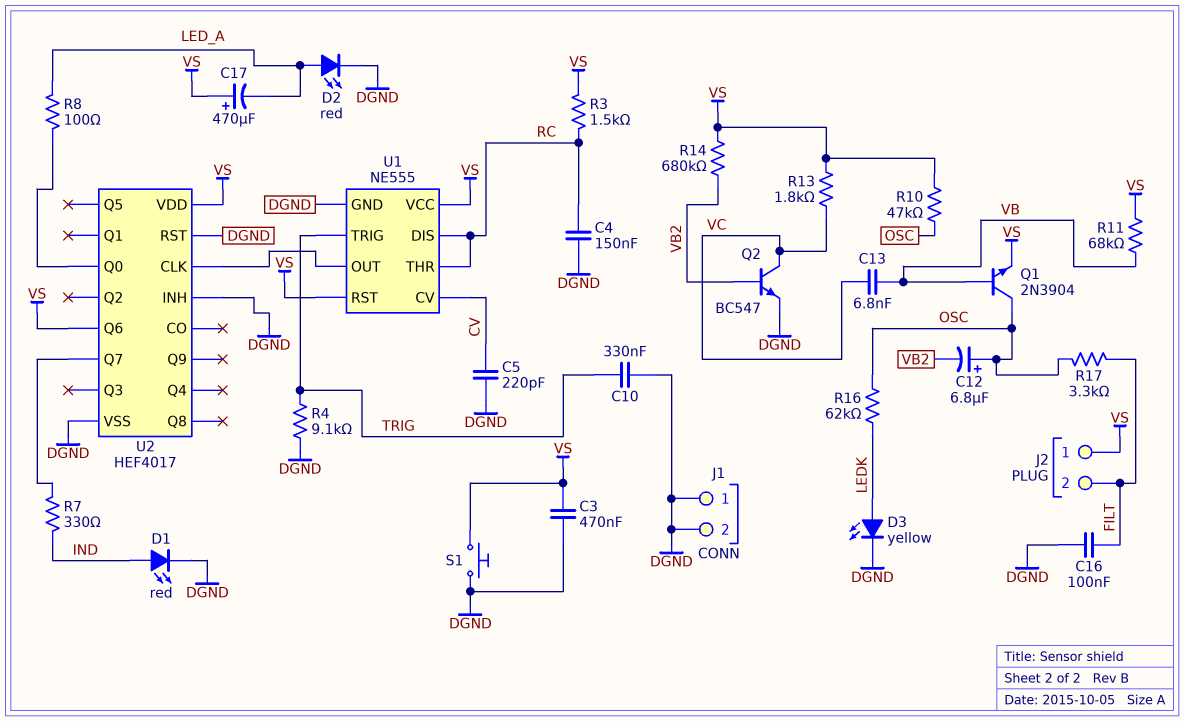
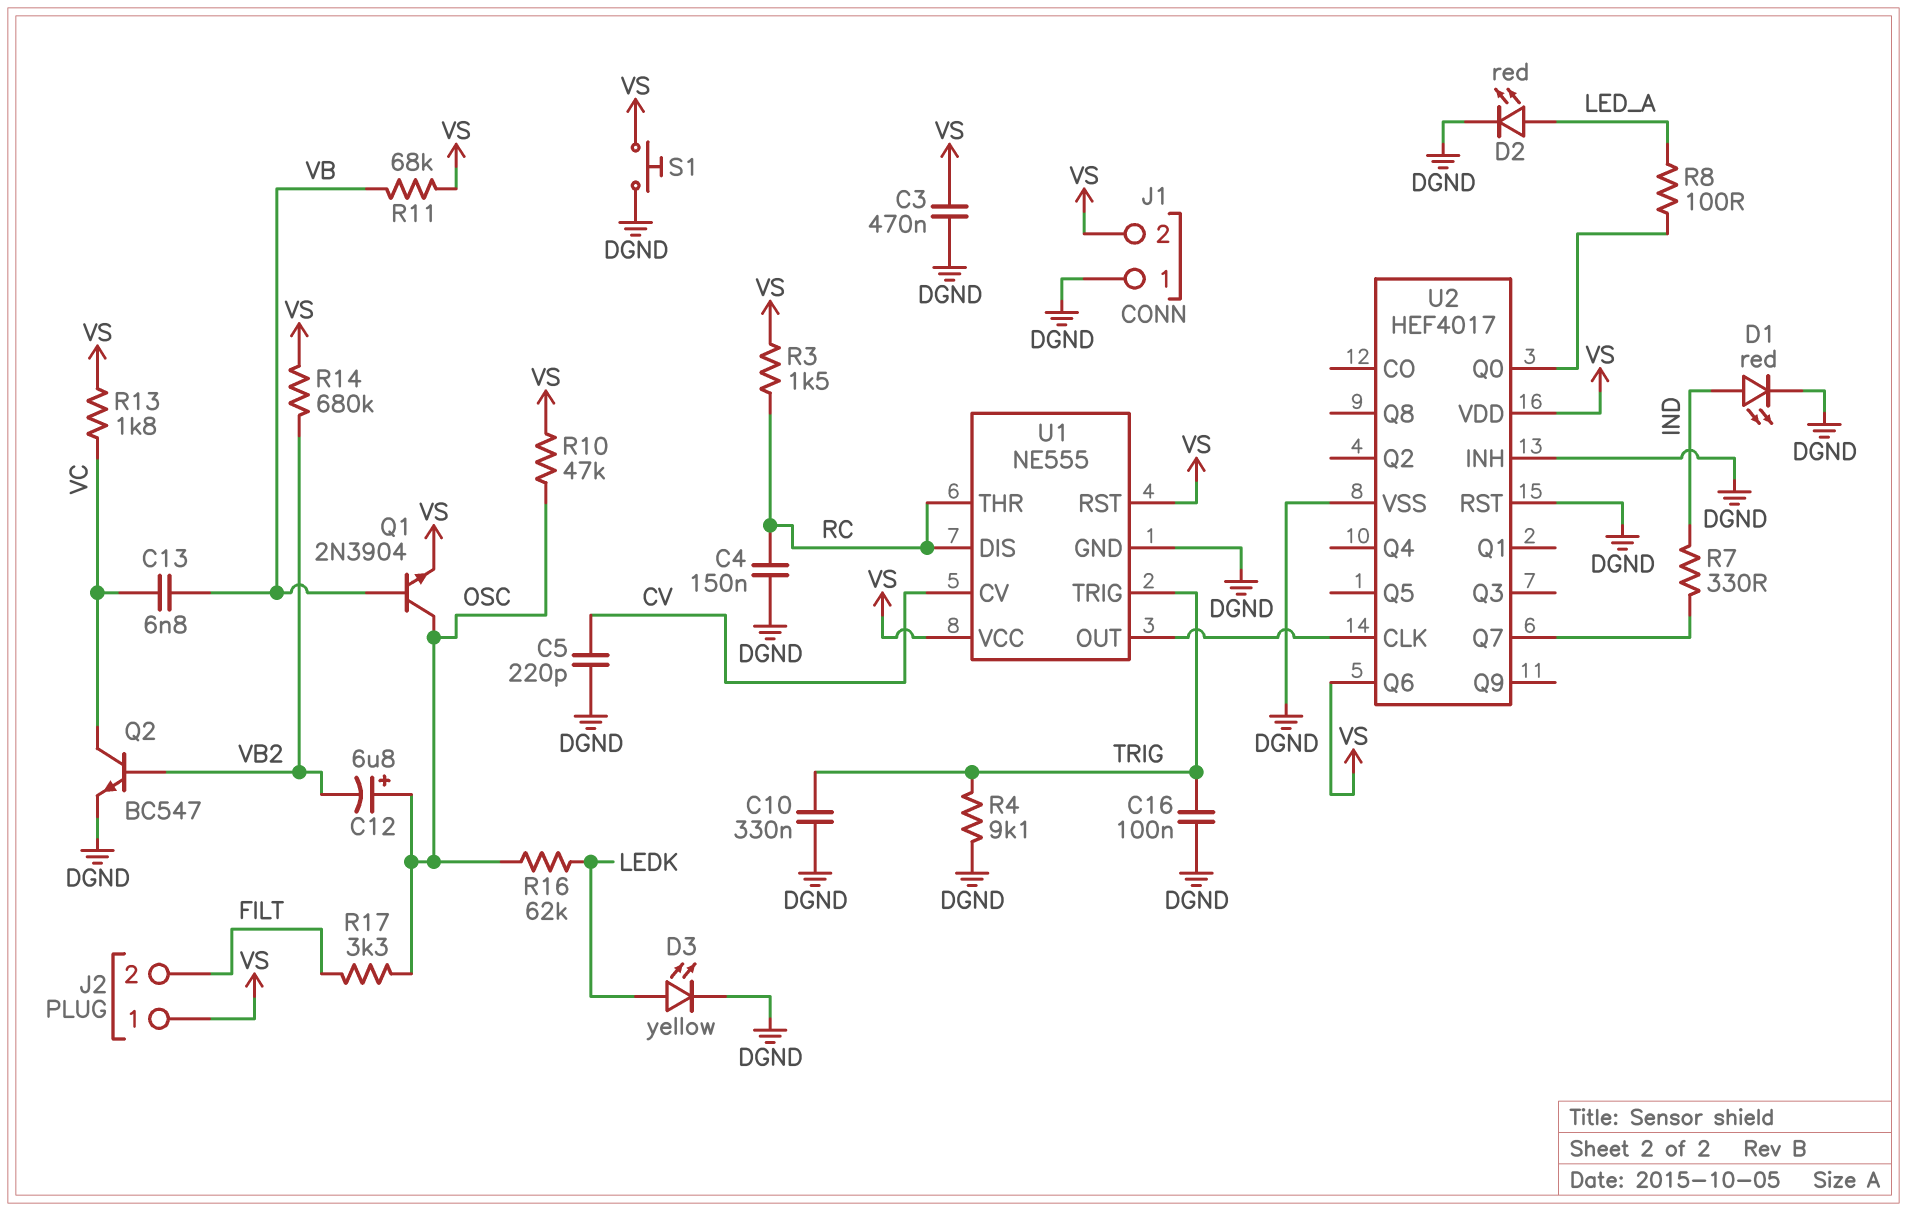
C16: 100nF (DGND, FILT) -> 100nF (DGND, TRIG)
C17: 470uF (plus VS, minus LED_A) -> none
J1 pin 2: DGND -> VS

